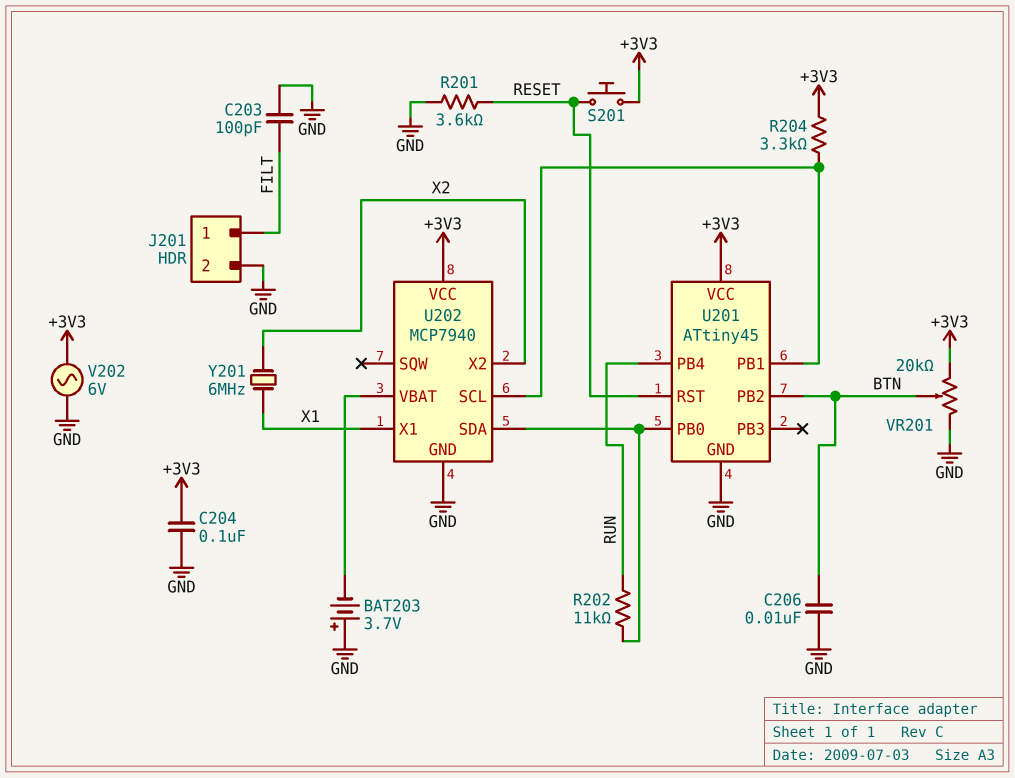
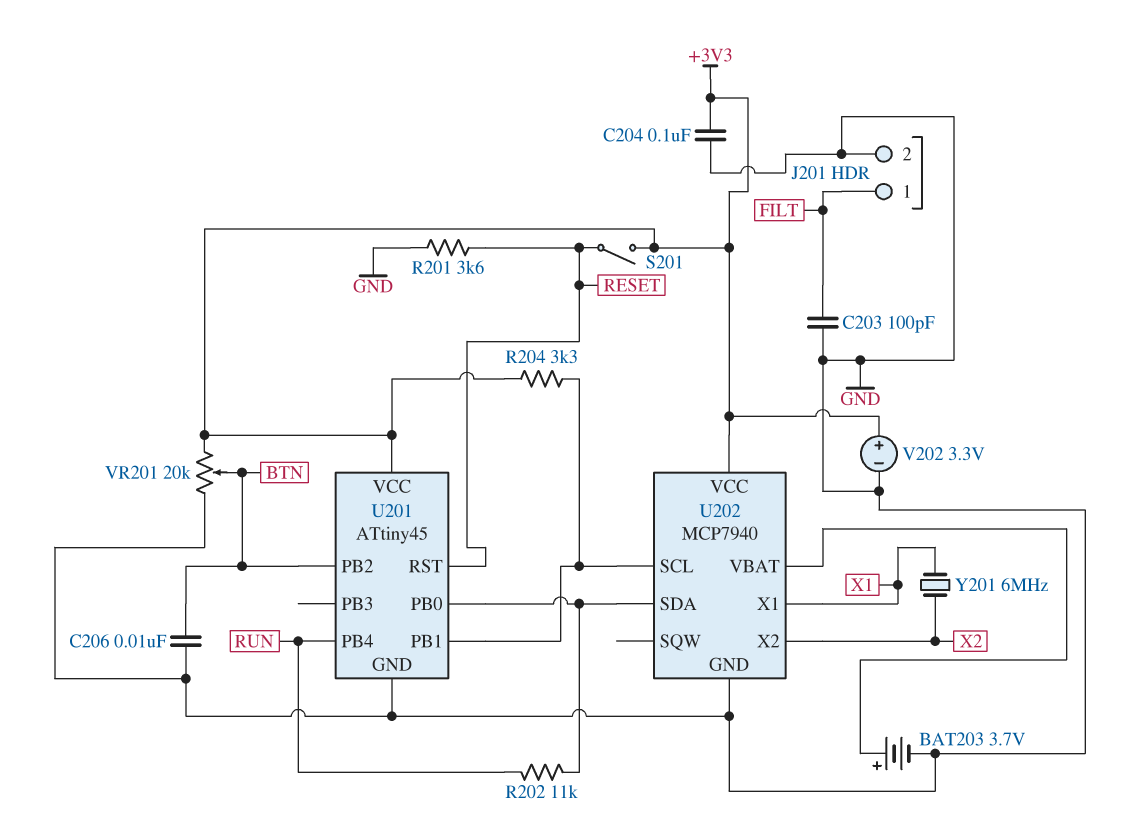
BAT203: 3.7V (plus GND, minus U202/VBAT) -> 3.7V (plus U202/VBAT, minus GND)
S201: button (+3V3, RESET) -> switch (+3V3, RESET)
V202: AC 6V (+3V3, GND) -> 3.3V (plus +3V3, minus GND)

